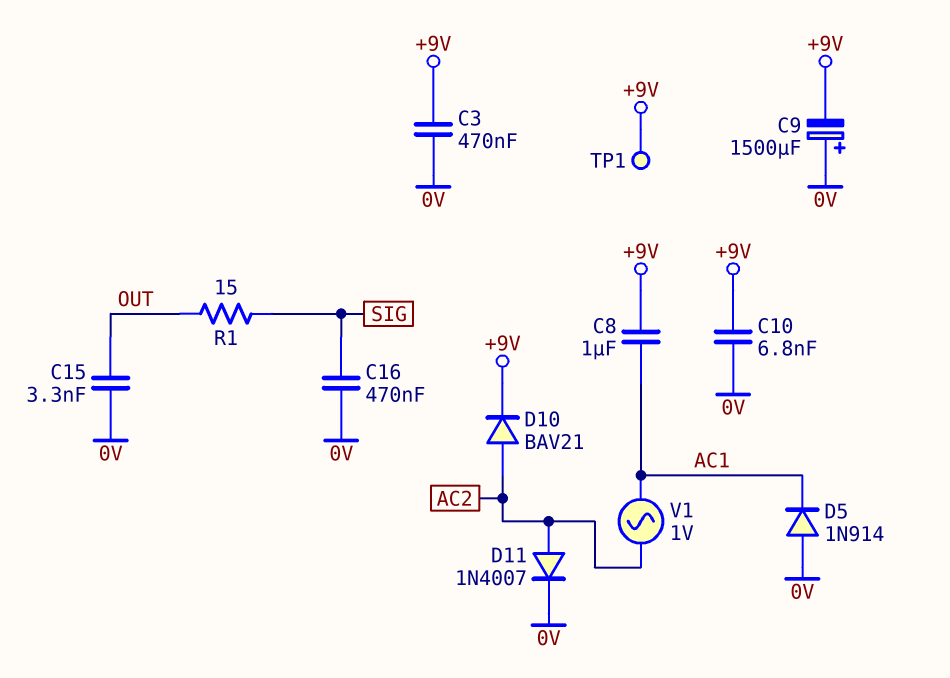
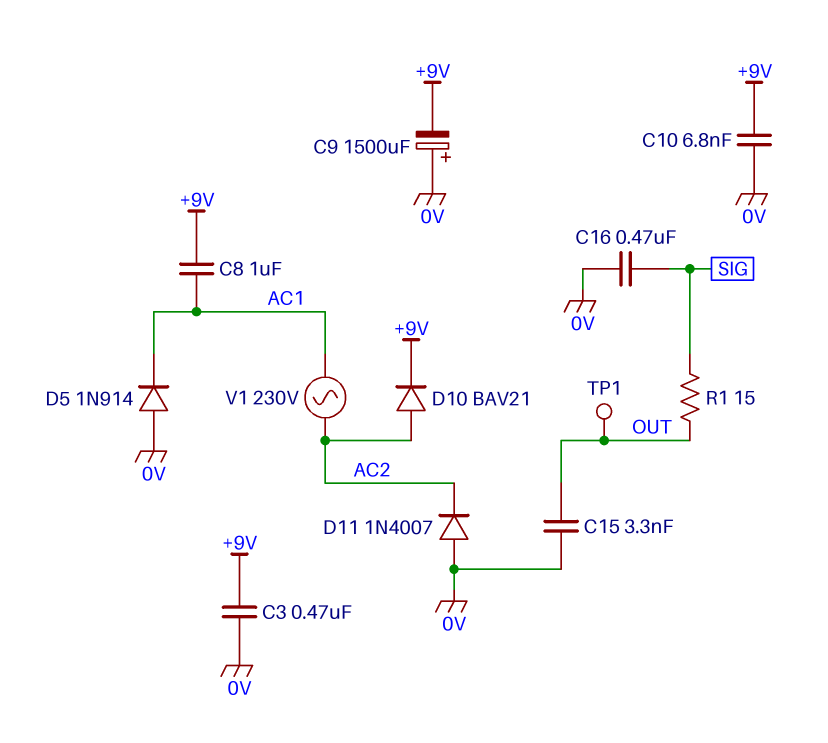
D11: diode 1N4007 (A AC2, K 0V) -> diode 1N4007 (A 0V, K AC2)
TP1: test point (+9V) -> test point (OUT)
V1: AC 1V (AC1, AC2) -> AC 230V (AC1, AC2)

